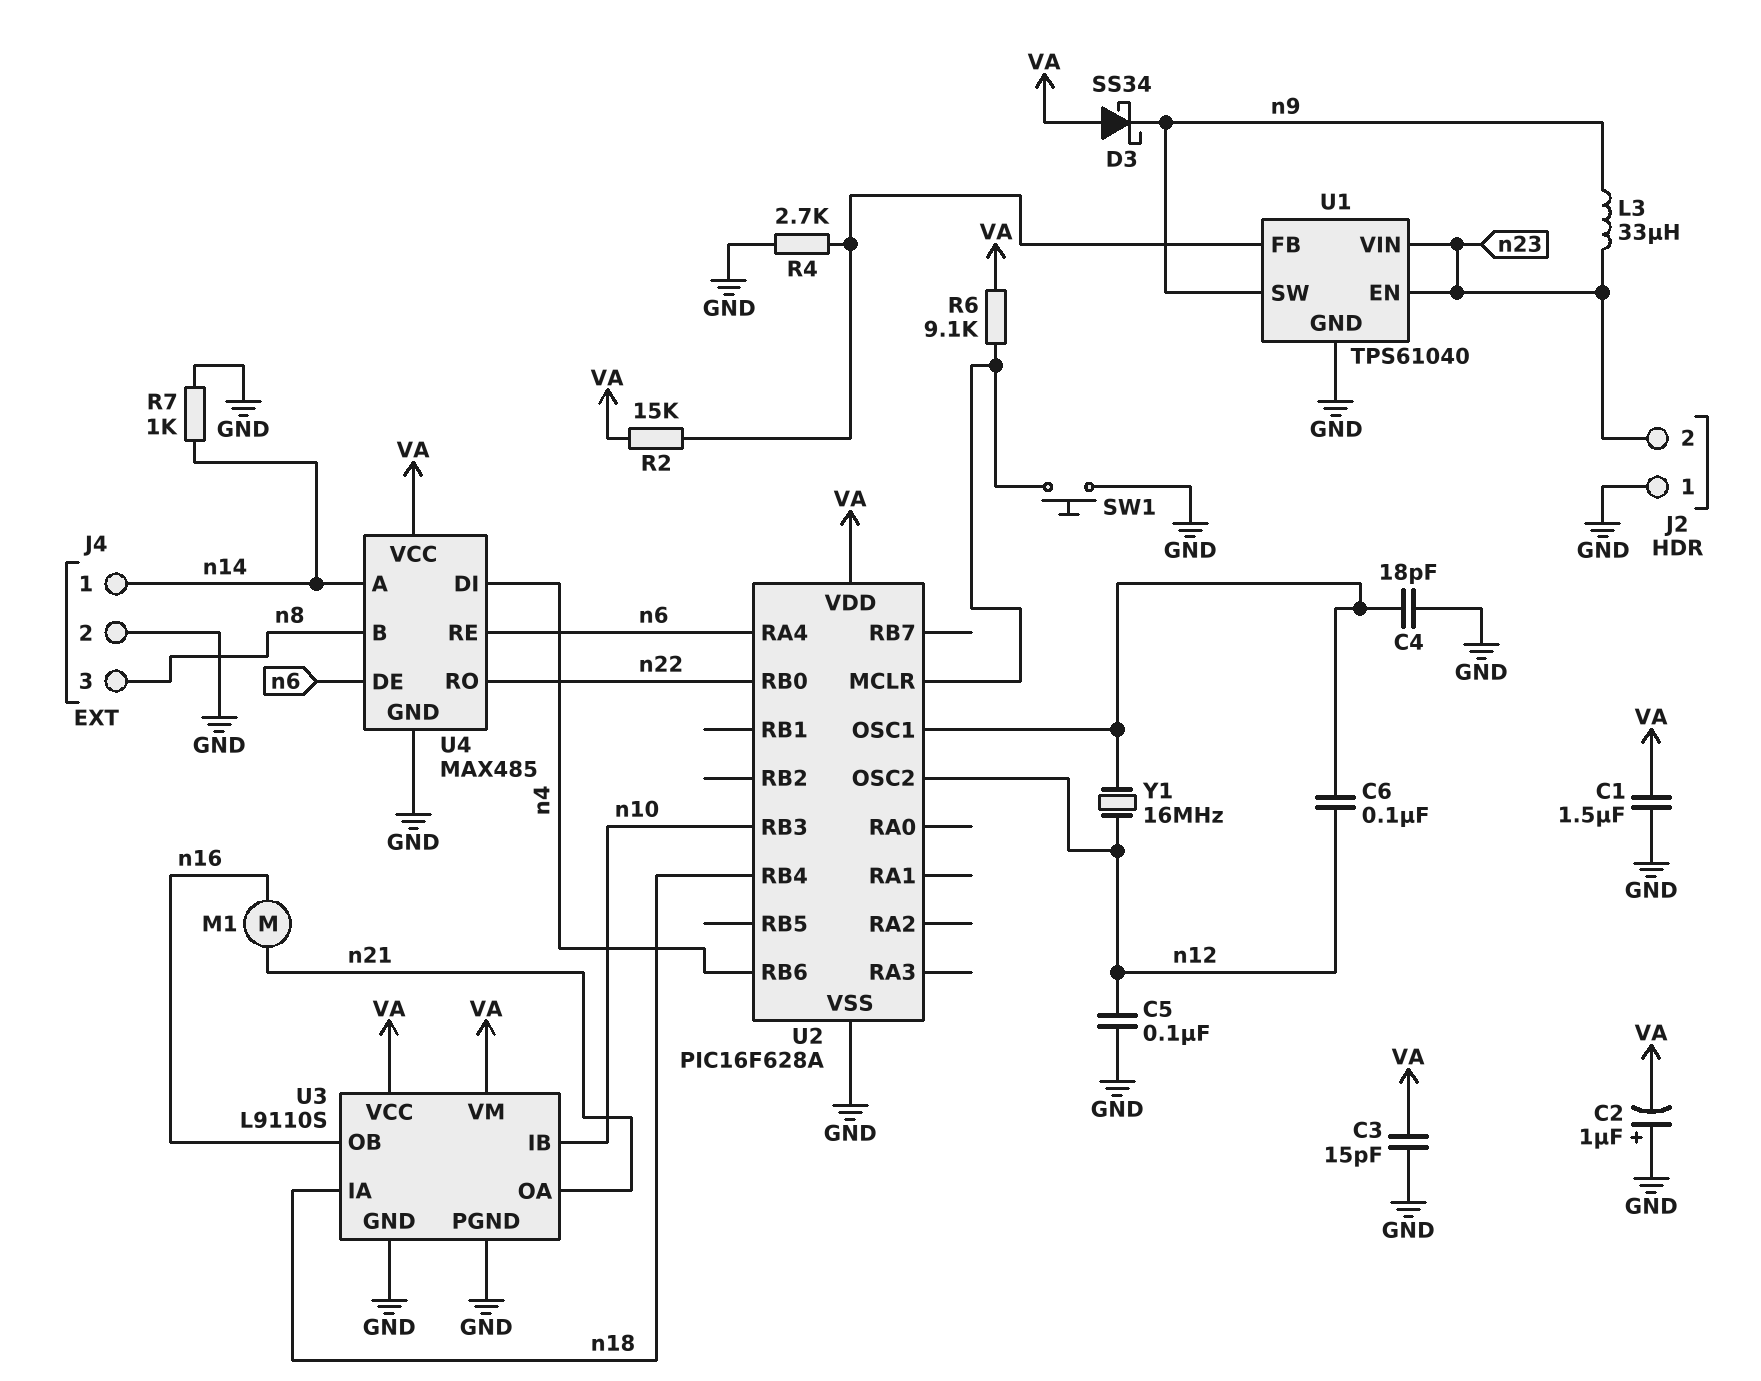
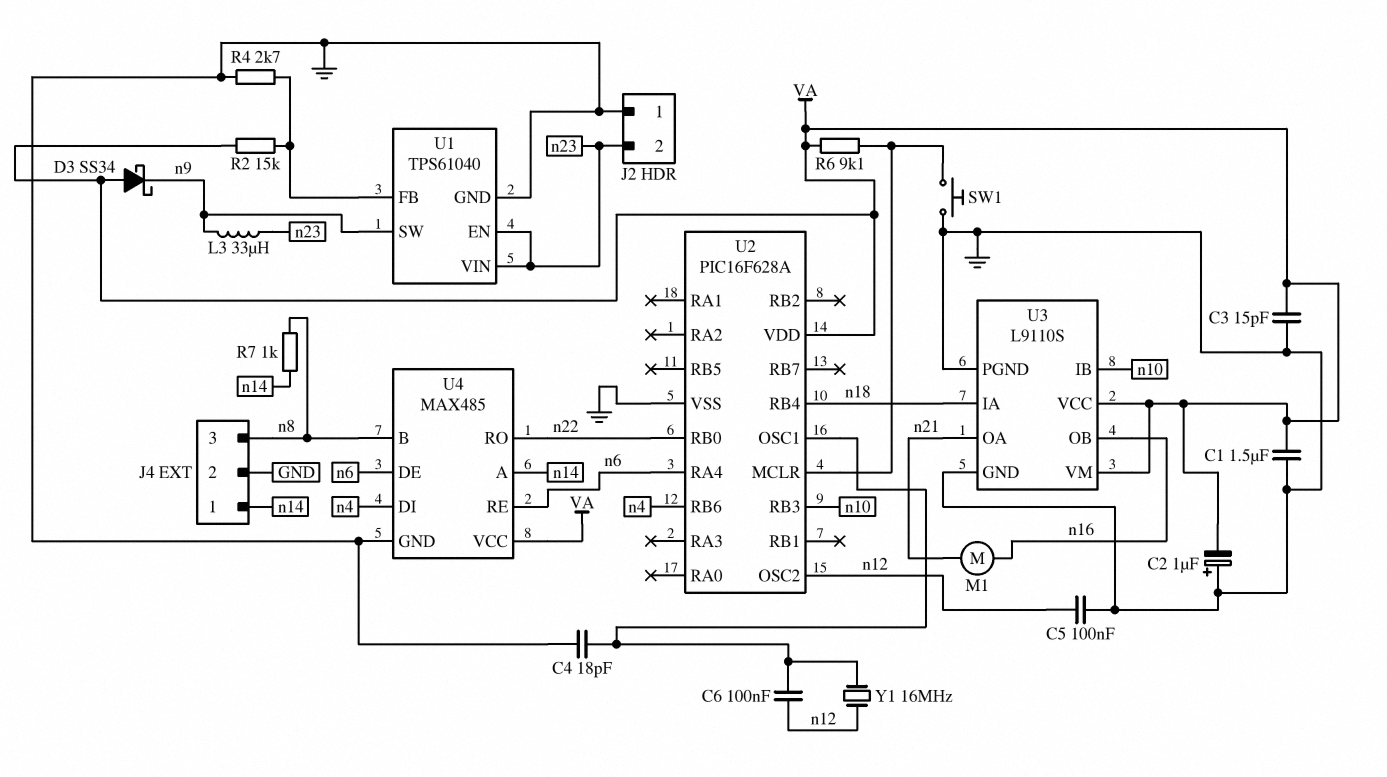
R7: 1k (GND, n14) -> 1k (n8, n14)

